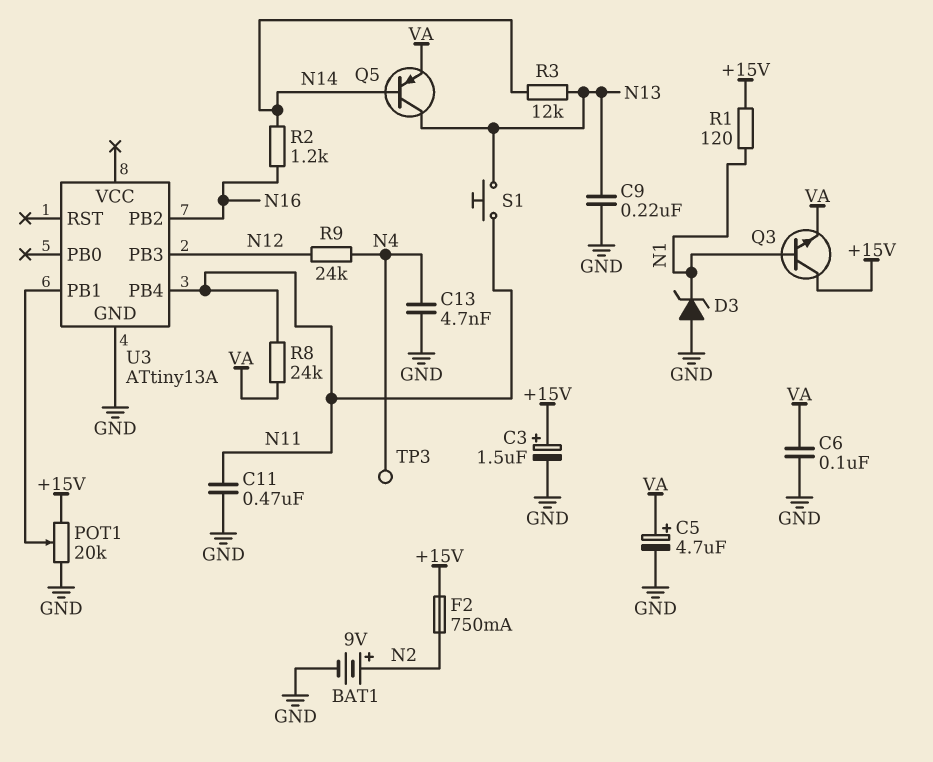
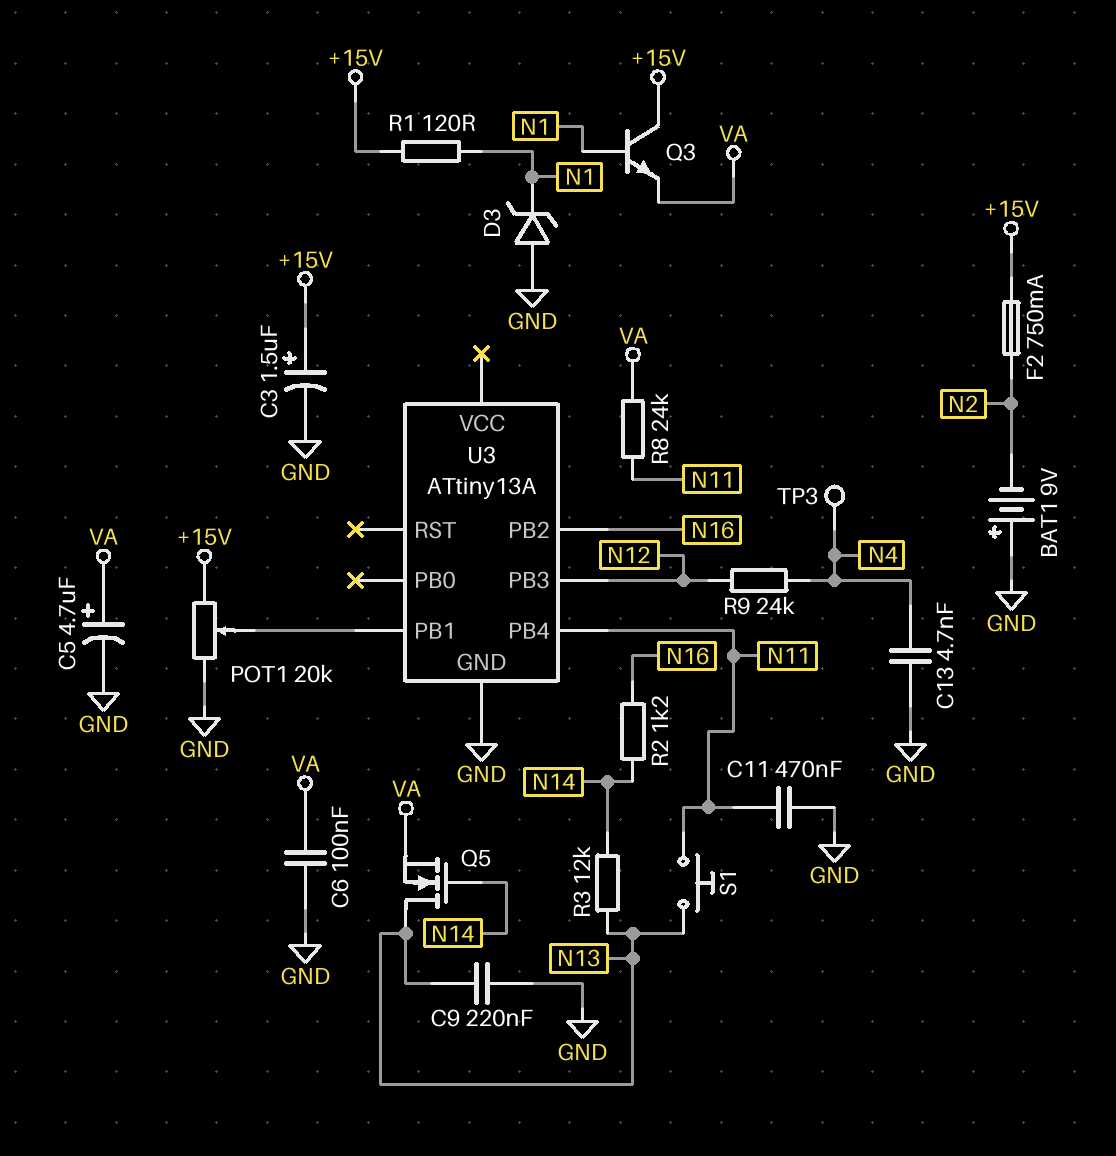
BAT1: 9V (plus N2, minus GND) -> 9V (plus GND, minus N2)
Q5: PNP (B N14, C N13, E VA) -> NMOS (G N14, D N13, S VA)

